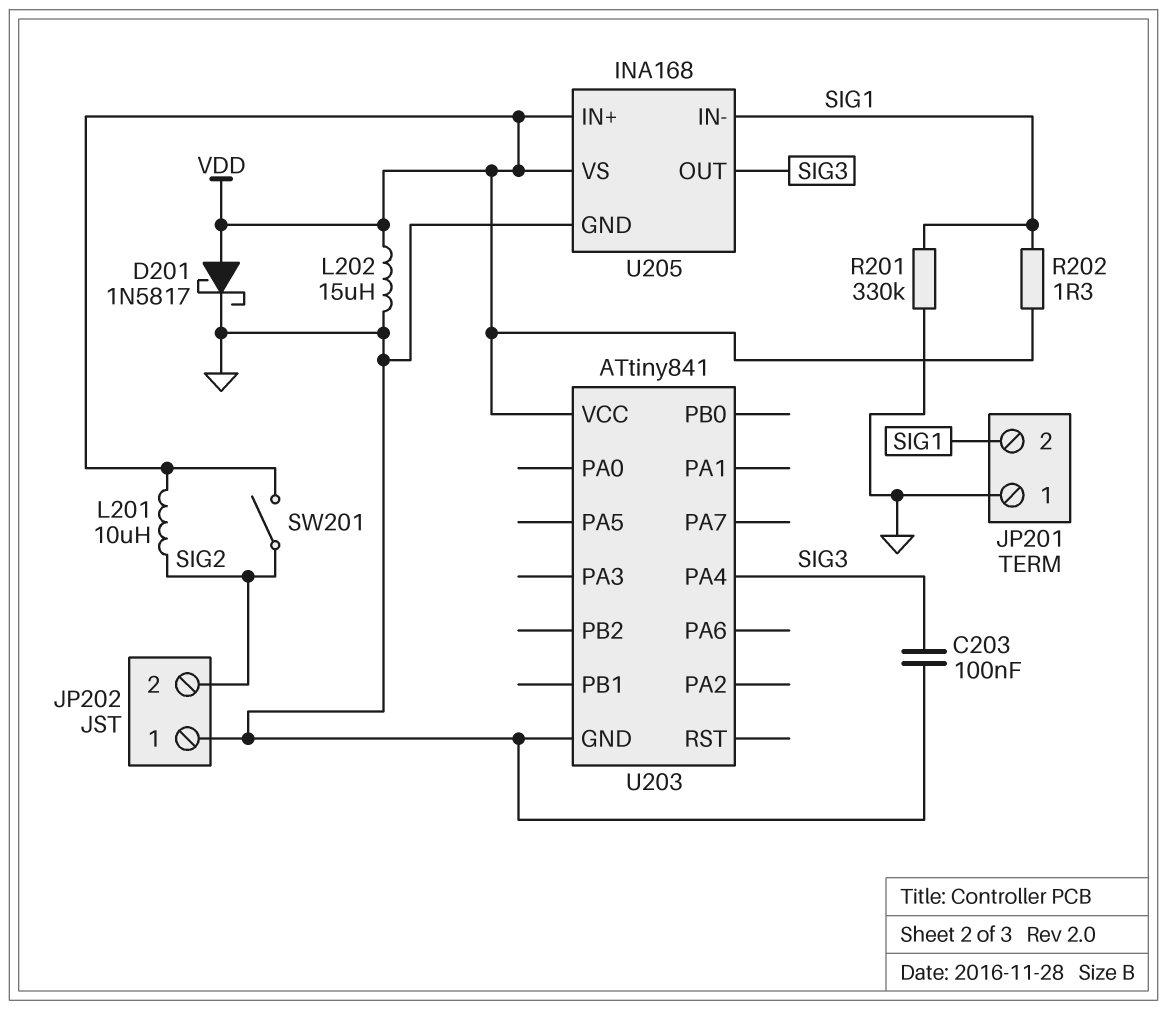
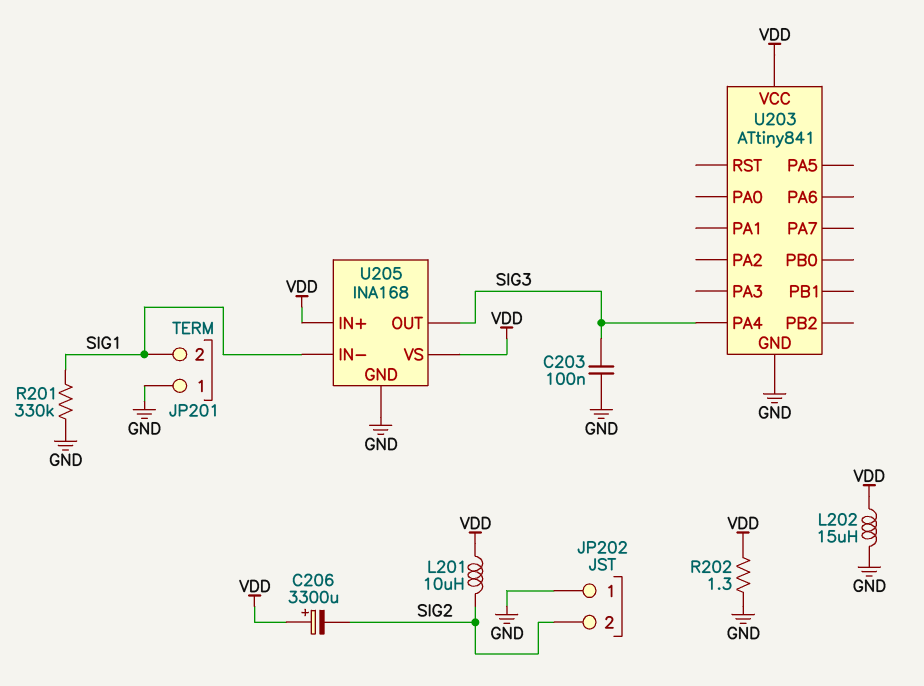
C206: none -> 3300uF (plus VDD, minus SIG2)
D201: schottky 1N5817 (A VDD, K GND) -> none
R202: 1.3 (SIG1, VDD) -> 1.3 (GND, VDD)
SW201: switch (SIG2, VDD) -> none

